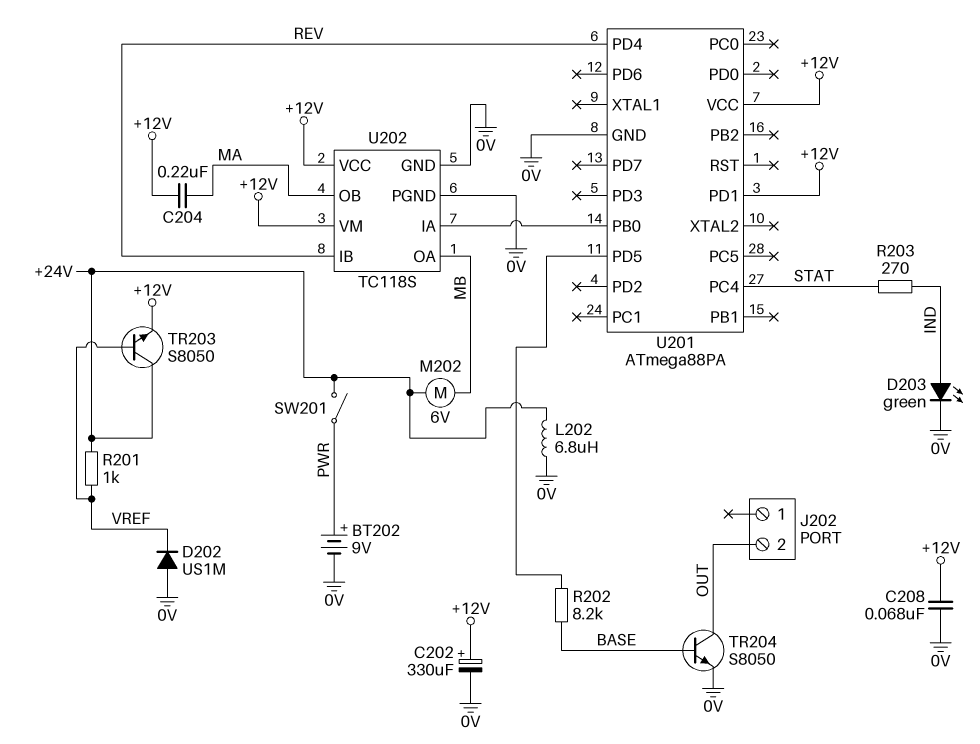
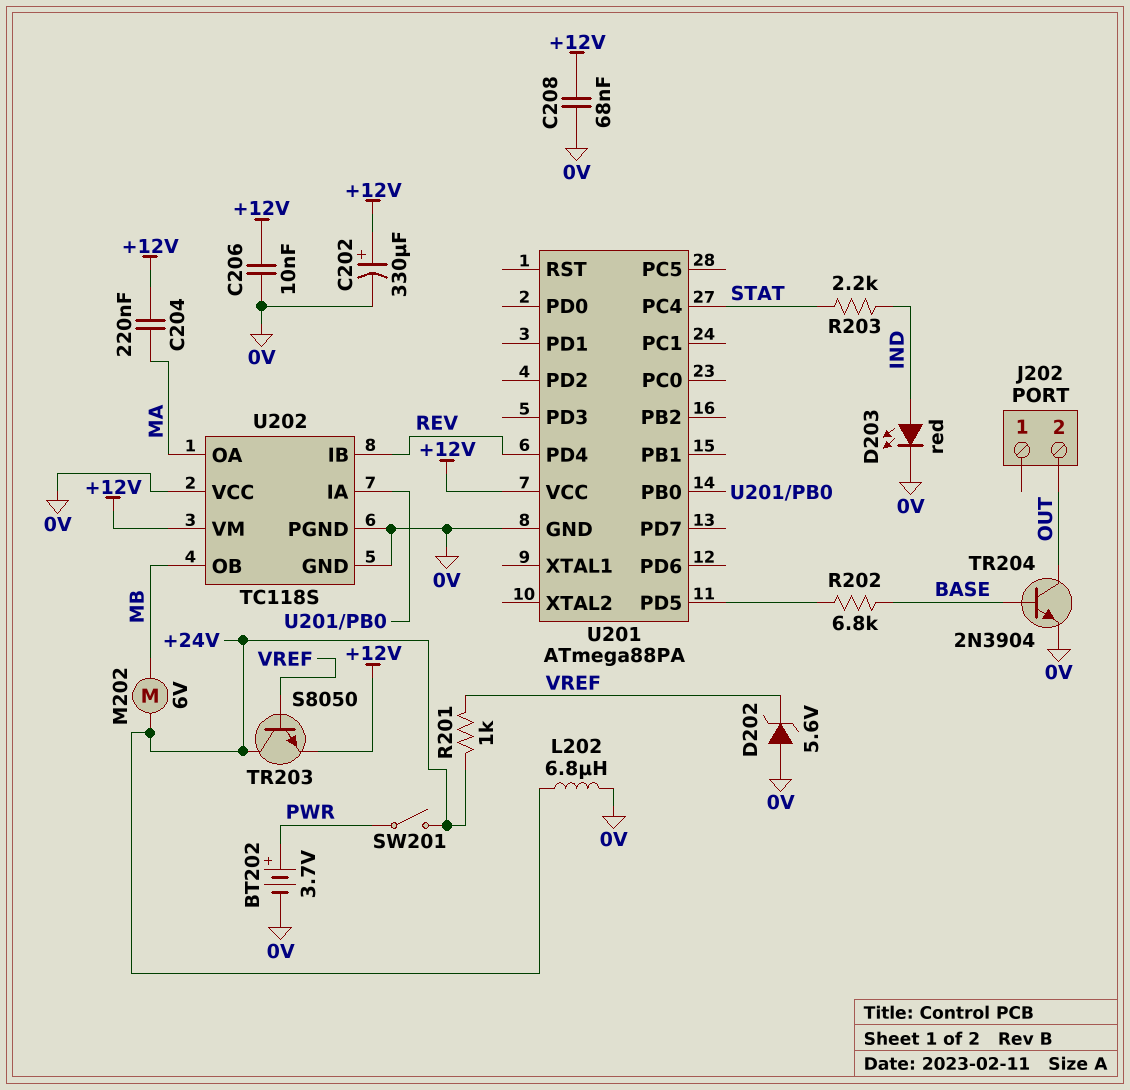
BT202: 9V (plus PWR, minus 0V) -> 3.7V (plus PWR, minus 0V)
C206: none -> 10nF (+12V, 0V)
D202: diode US1M (A 0V, K VREF) -> zener 5.6V (A 0V, K VREF)
D203: LED green (A IND, K 0V) -> LED red (A IND, K 0V)
R202: 8.2k (BASE, U201/PD5) -> 6.8k (BASE, U201/PD5)
R203: 270 (IND, STAT) -> 2.2k (IND, STAT)
TR204: NPN S8050 (B BASE, C OUT, E 0V) -> NPN 2N3904 (B BASE, C OUT, E 0V)
U201 pin PD1: +12V -> none
U202 pin OA: MB -> MA
U202 pin OB: MA -> MB
U202 pin VCC: +12V -> 0V

